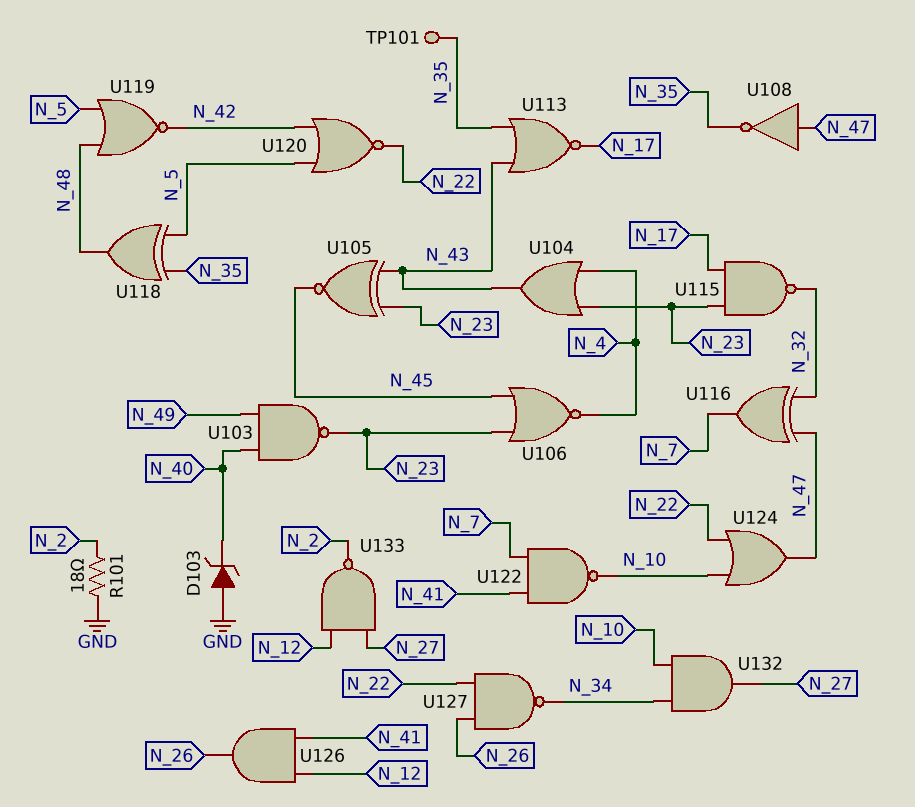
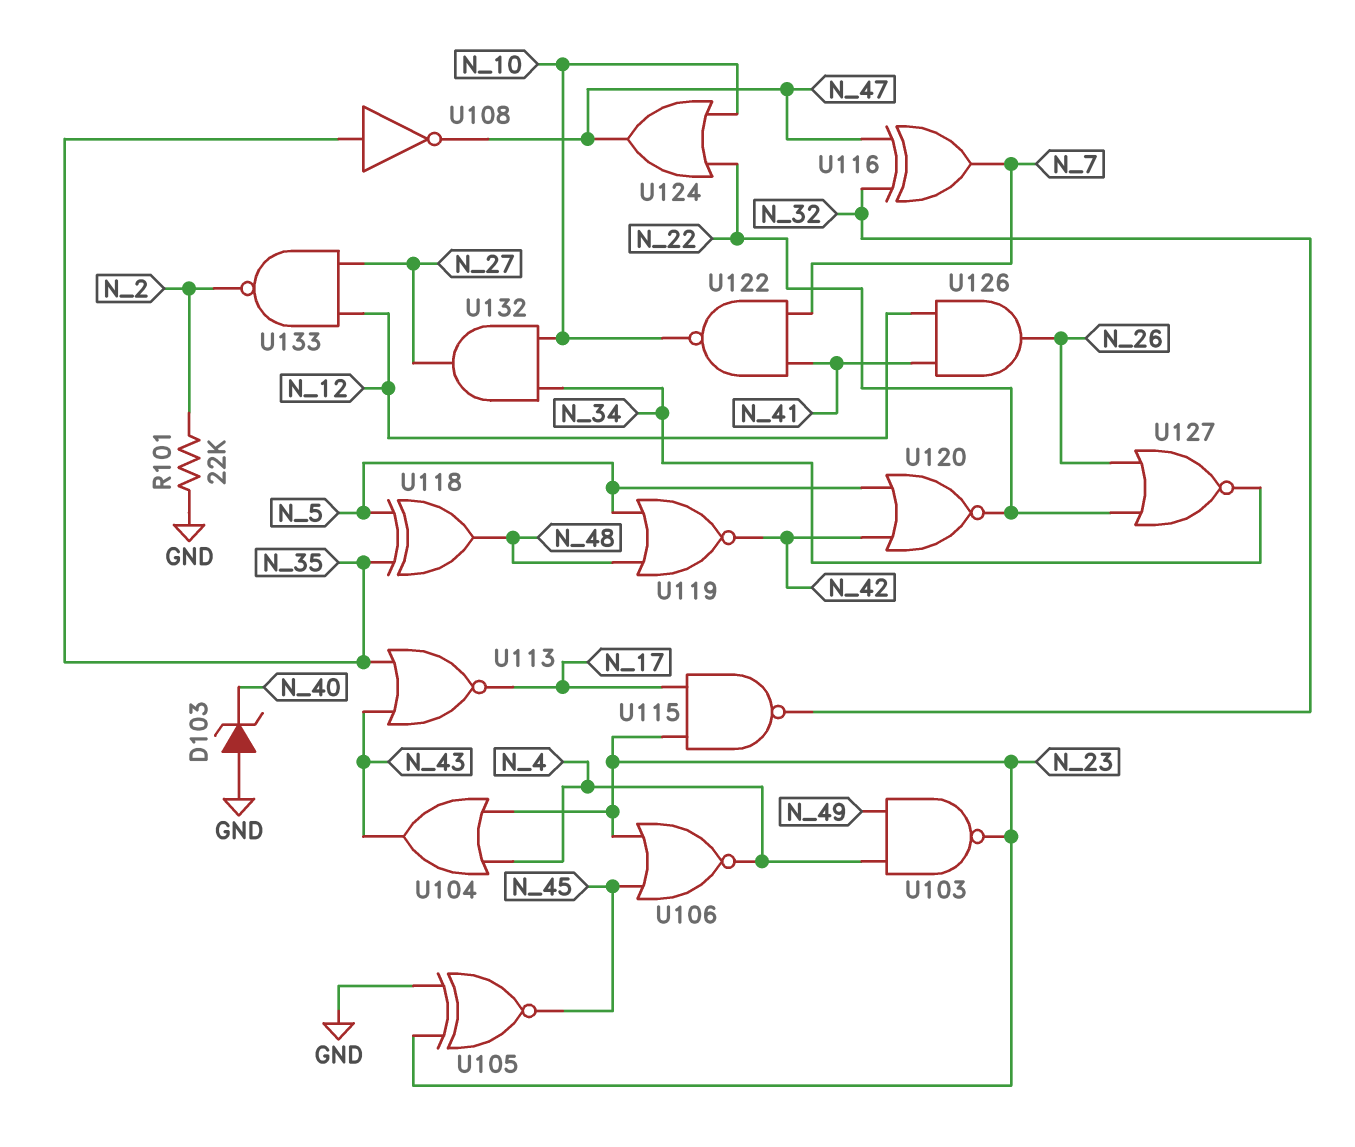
R101: 18 (GND, N_2) -> 22k (GND, N_2)
TP101: test point (N_35) -> none
U103: NAND (in N_40, in N_49, out N_23) -> NAND (in N_4, in N_49, out N_23)
U105: XNOR (in N_23, in N_43, out N_45) -> XNOR (in GND, in N_23, out N_45)
U108: NOT (in N_47, out N_35) -> NOT (in N_35, out N_47)
U127: NAND (in N_22, in N_26, out N_34) -> NOR (in N_22, in N_26, out N_34)

